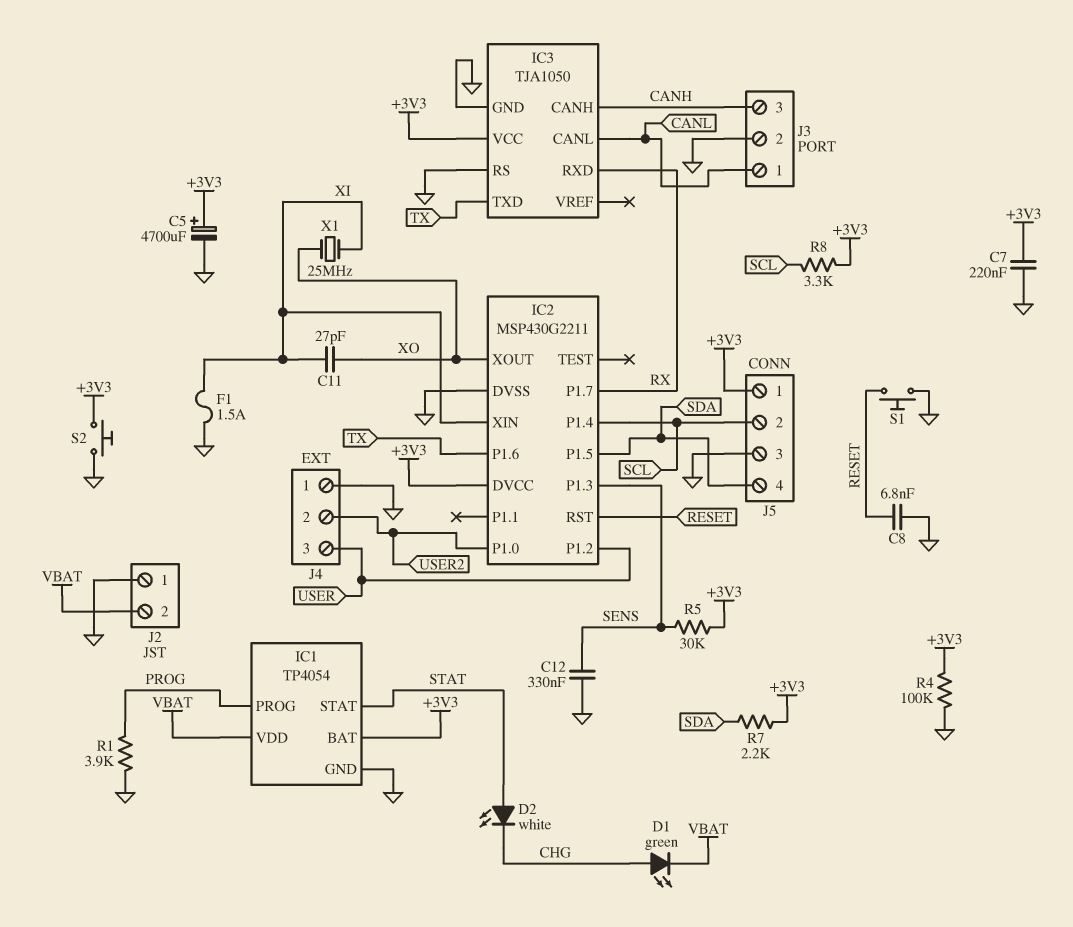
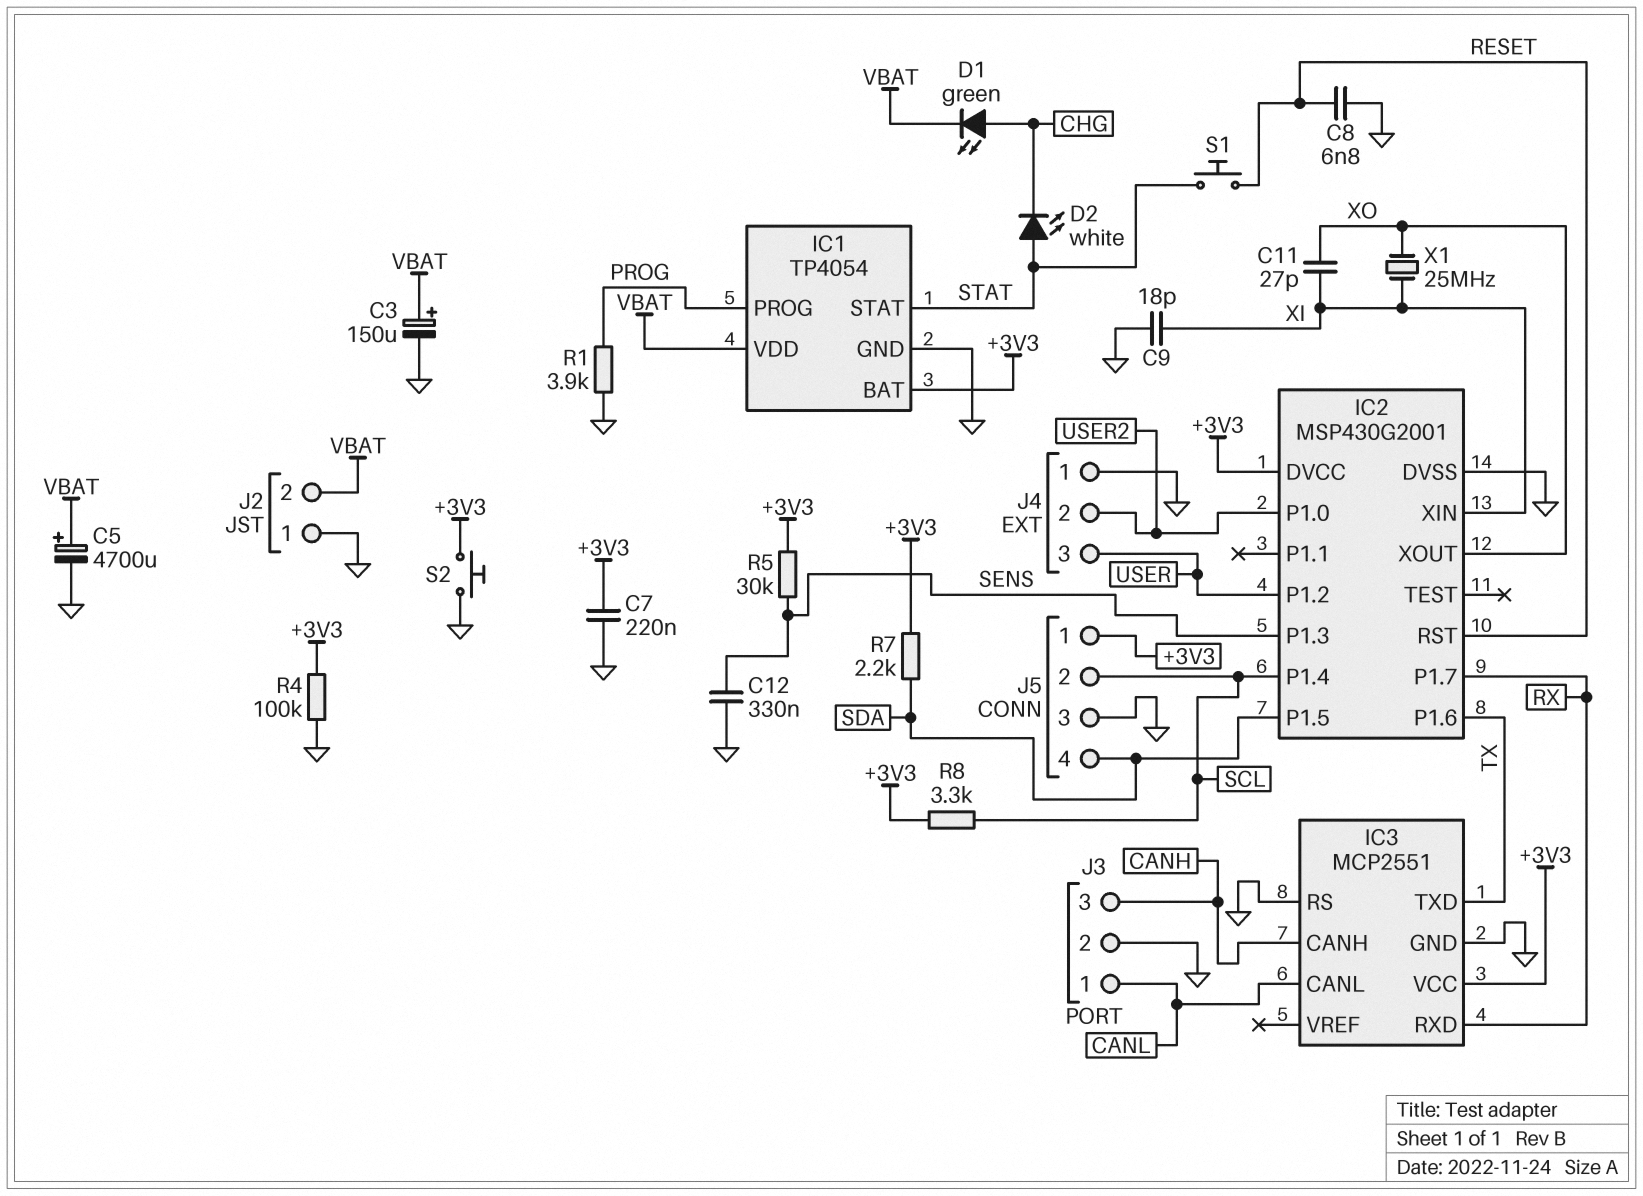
C3: none -> 150uF (plus VBAT, minus GND)
C5: 4700uF (plus +3V3, minus GND) -> 4700uF (plus VBAT, minus GND)
C9: none -> 18pF (GND, XI)
F1: 1.5A (GND, XI) -> none
IC2: MSP430G2211 -> MSP430G2001
IC3: TJA1050 -> MCP2551
S1: button (GND, RESET) -> button (RESET, STAT)

